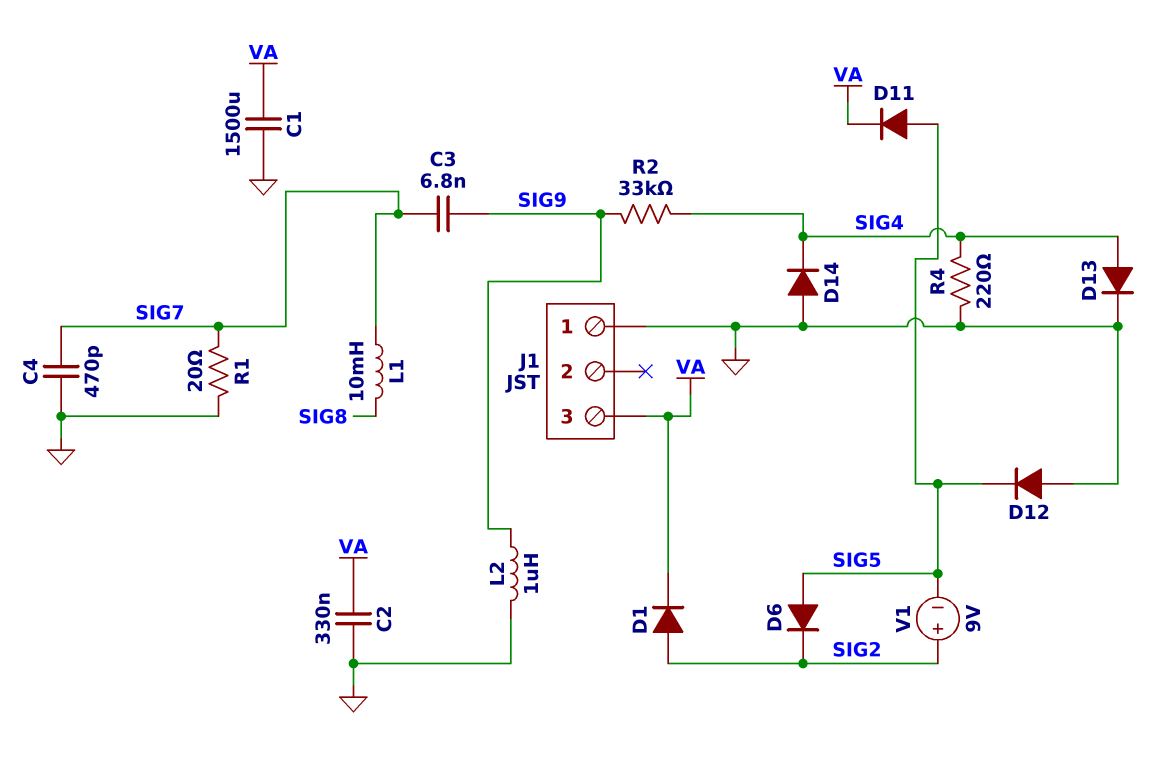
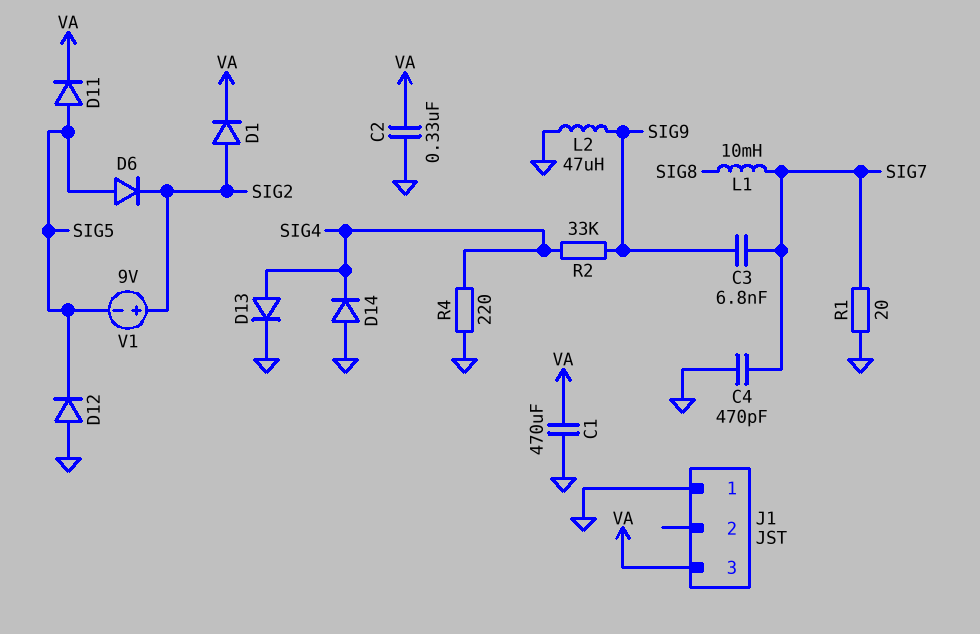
C1: 1500uF (GND, VA) -> 470uF (GND, VA)
L2: 1uH (GND, SIG9) -> 47uH (GND, SIG9)

